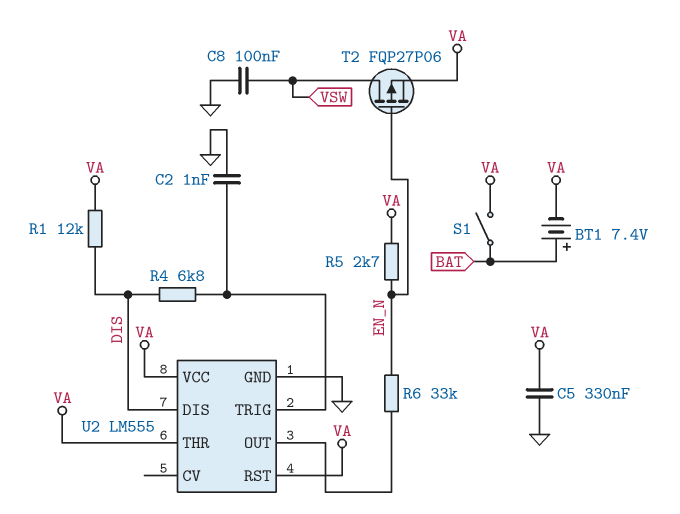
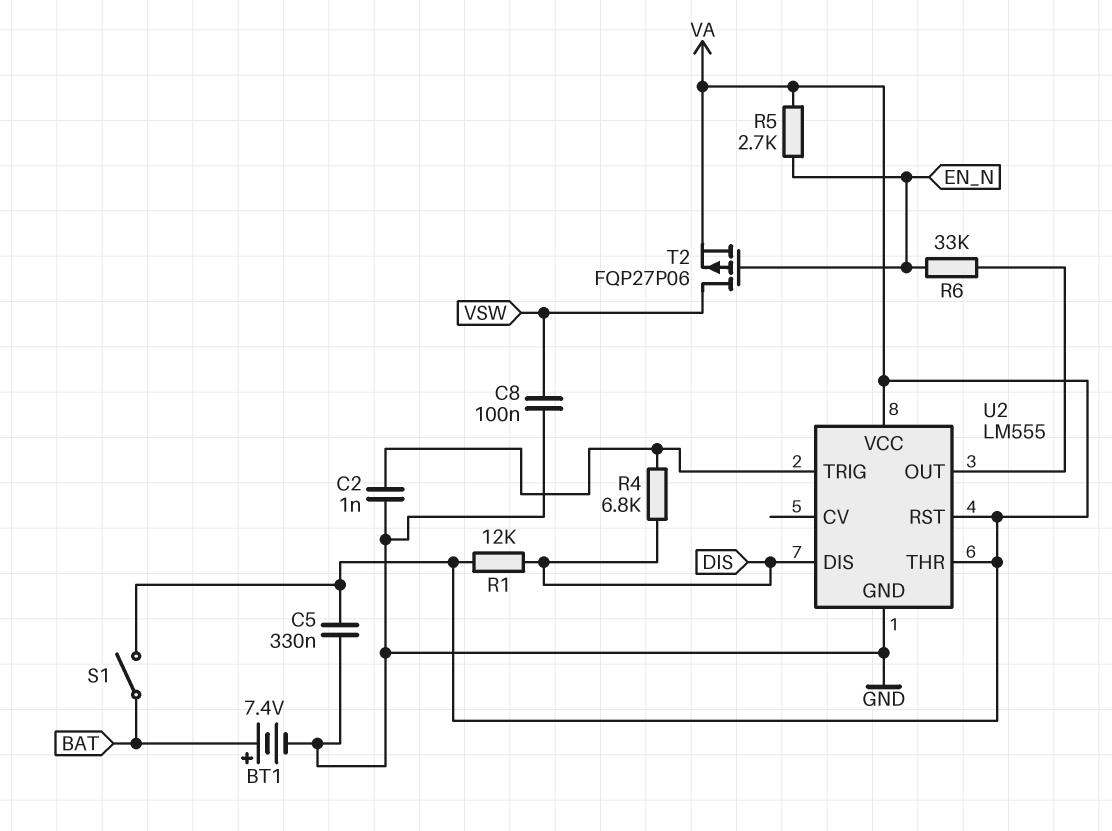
BT1: 7.4V (plus BAT, minus VA) -> 7.4V (plus BAT, minus GND)

